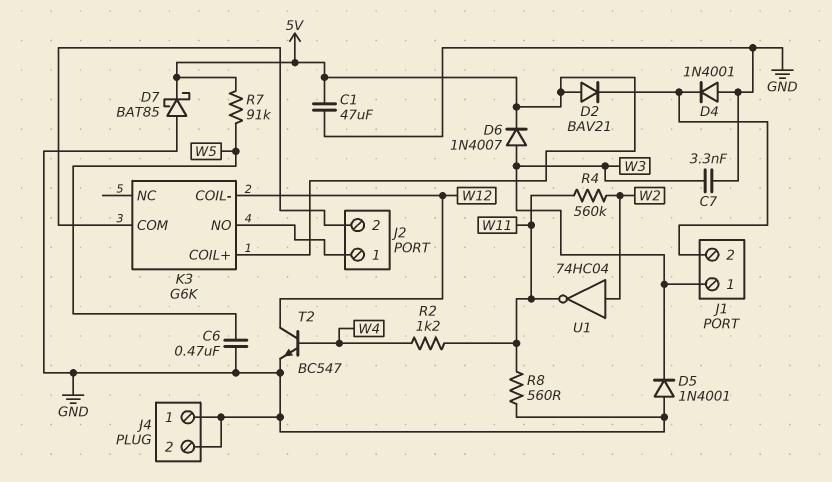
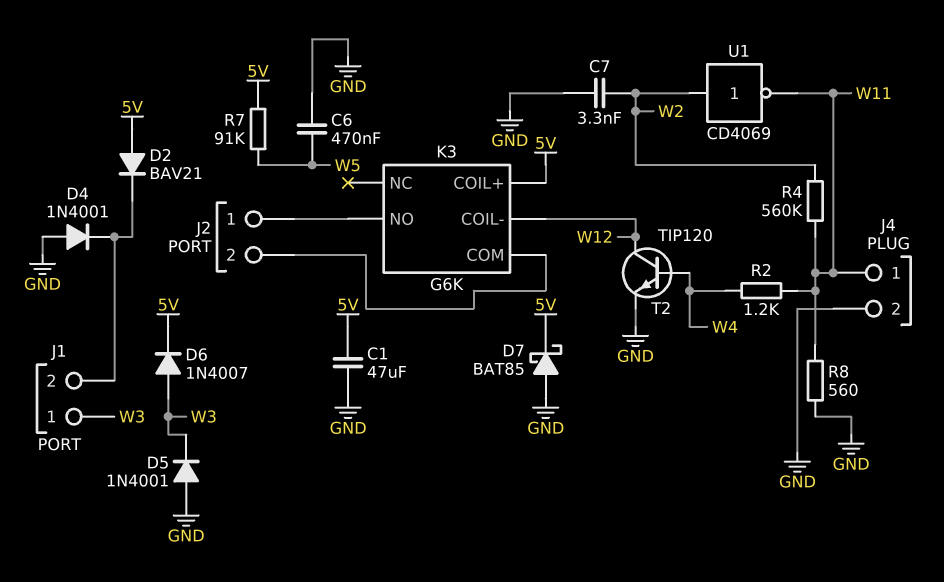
C7: 3.3nF (GND, W3) -> 3.3nF (GND, W2)
J4 pin 1: GND -> W11
T2: NPN BC547 (B W4, C W12, E GND) -> NPN TIP120 (B W4, C W12, E GND)
U1: NOT 74HC04 (in W2, out W11) -> NOT CD4069 (in W2, out W11)

